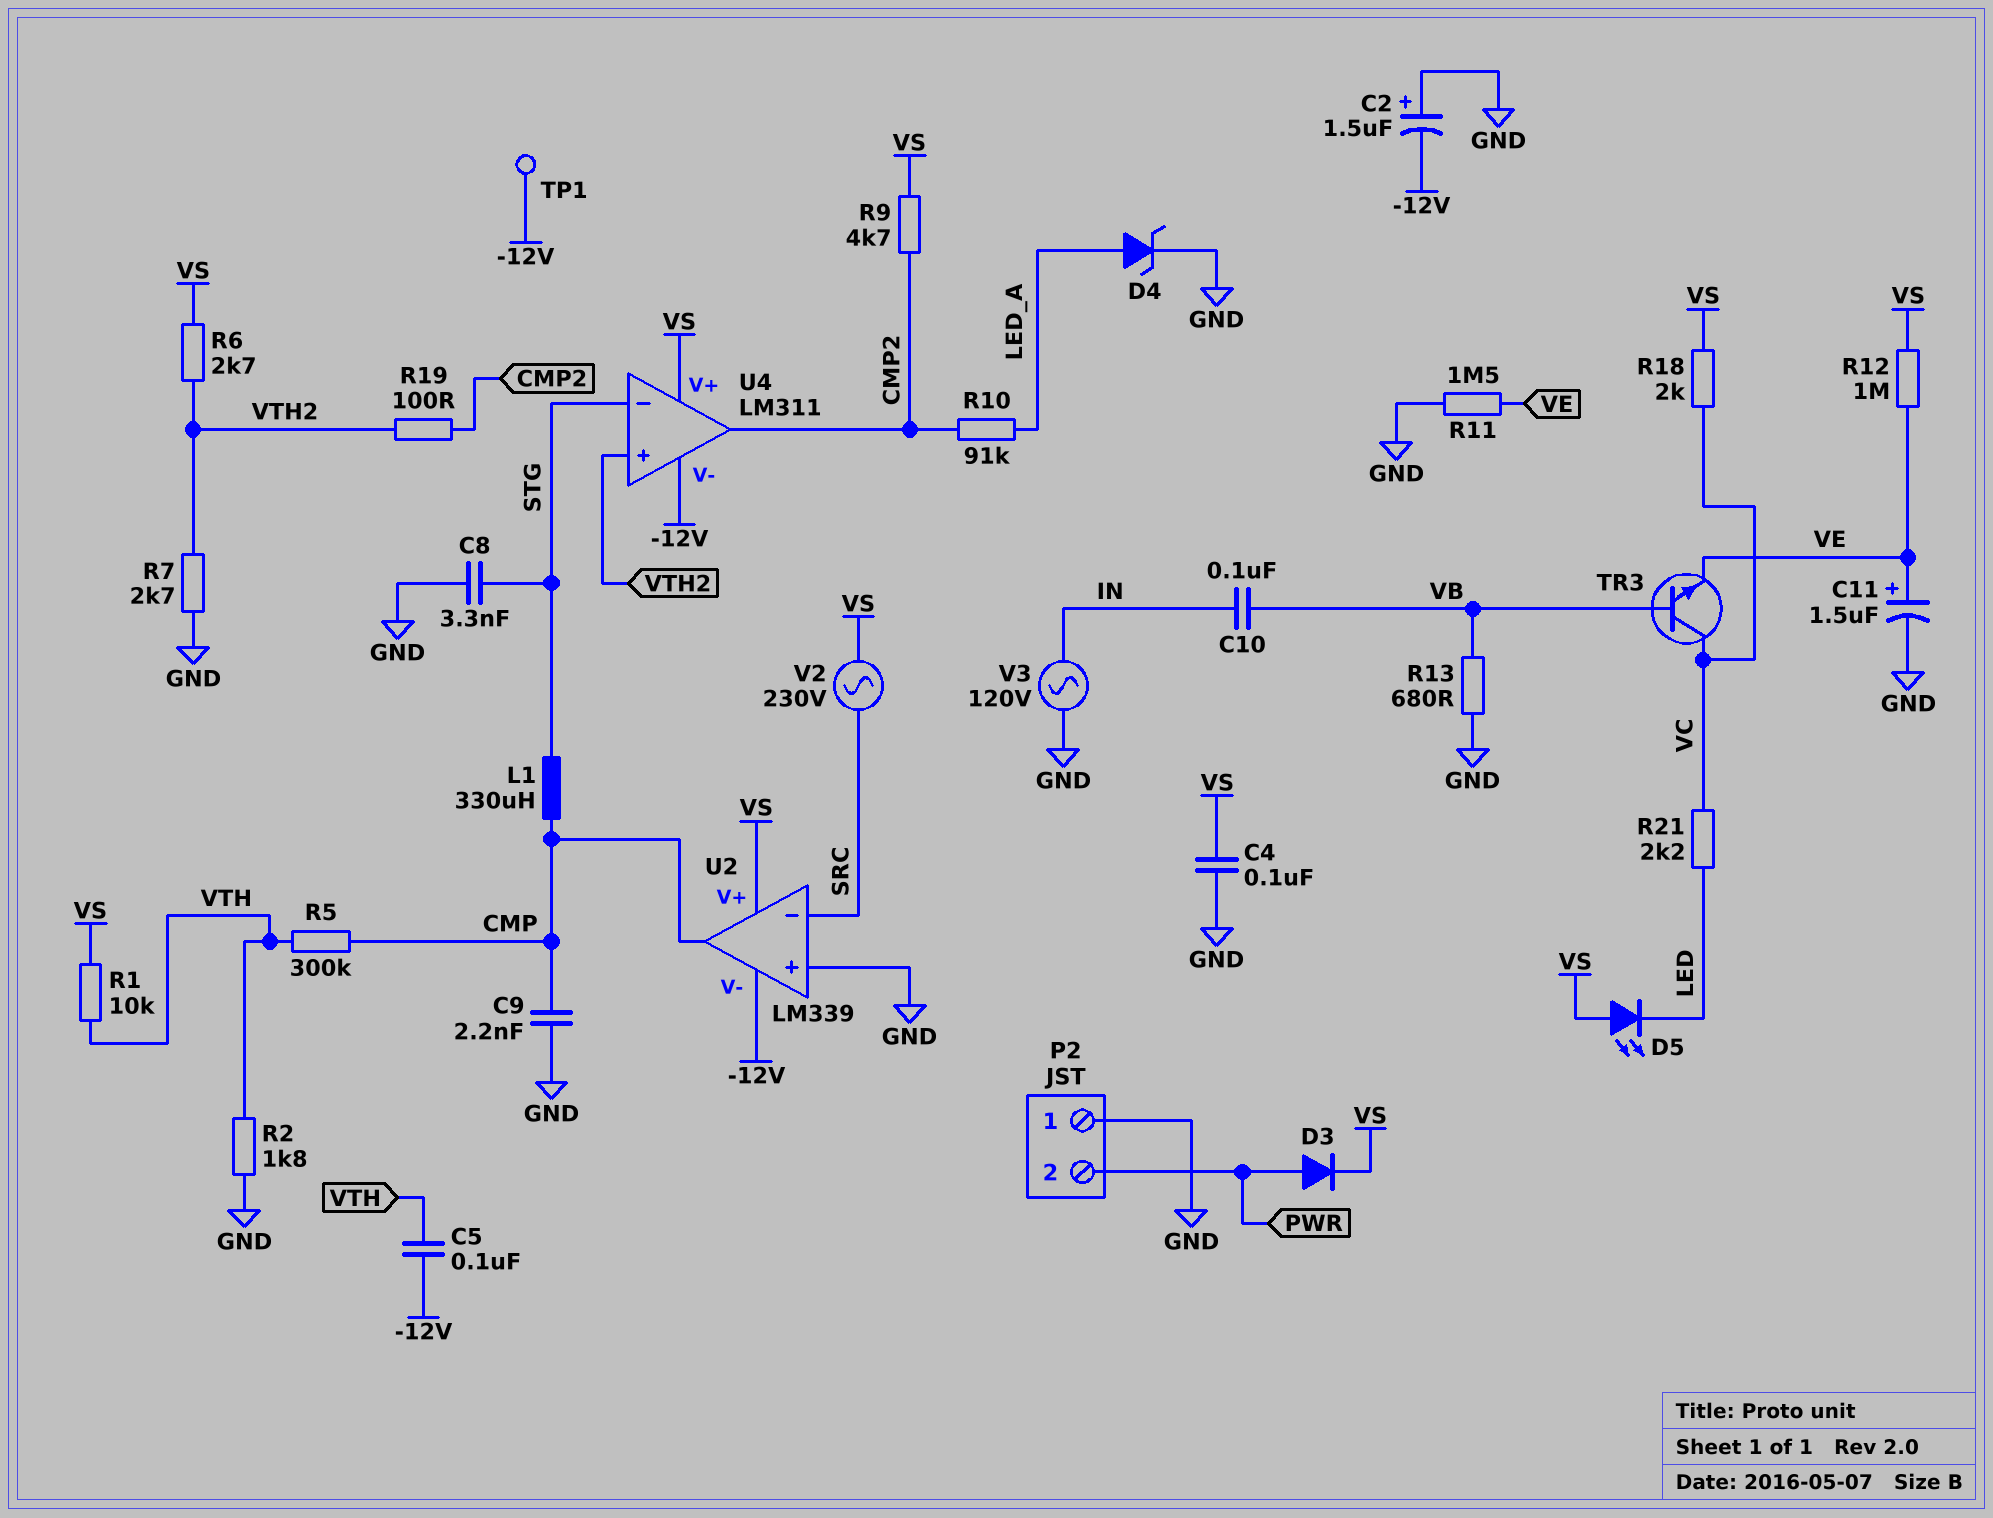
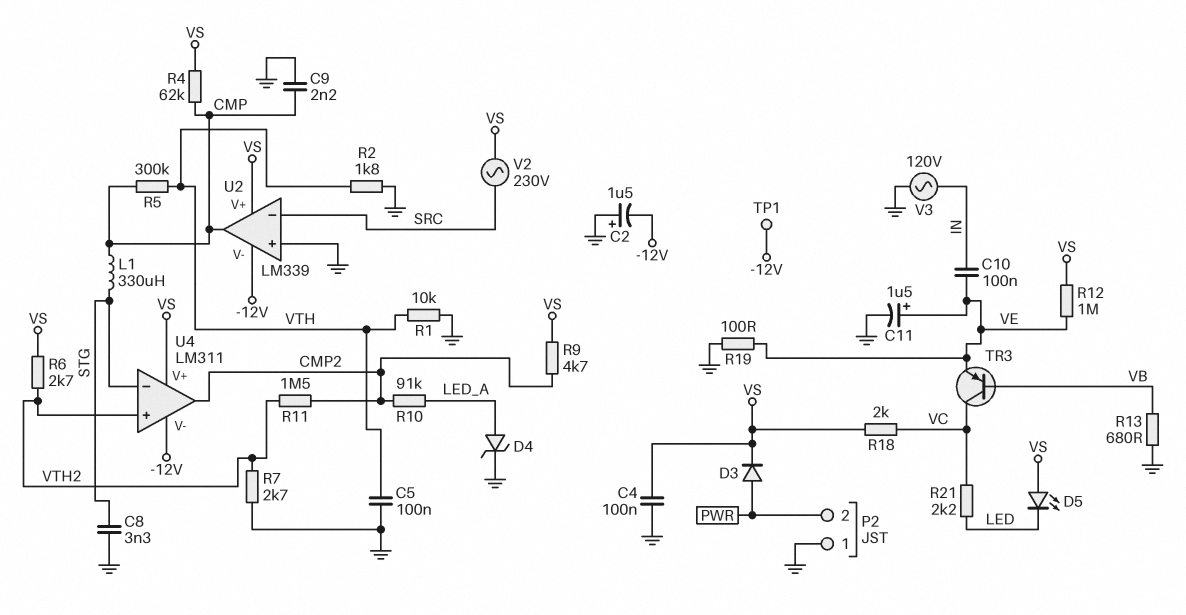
C5: 100nF (-12V, VTH) -> 100nF (GND, VTH)
C10: 100nF (IN, VB) -> 100nF (IN, VE)
R1: 10k (VS, VTH) -> 10k (GND, VTH)
R4: none -> 62k (CMP, VS)
R11: 1.5M (GND, VE) -> 1.5M (CMP2, VTH2)
R19: 100 (CMP2, VTH2) -> 100 (GND, VE)
TR3: NPN (B VB, C VC, E VE) -> PNP (B VB, C VC, E VE)

